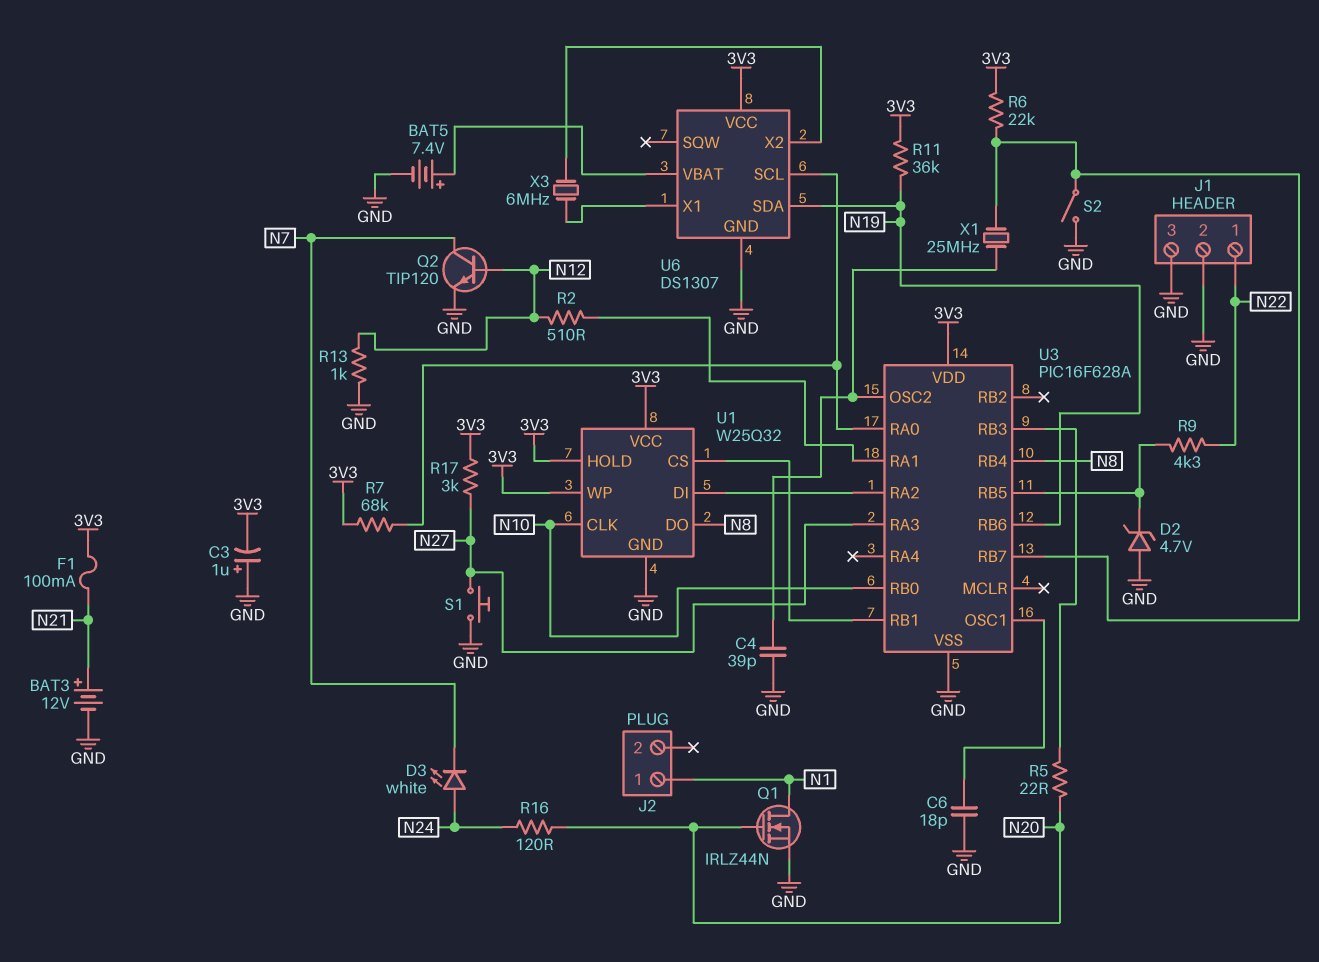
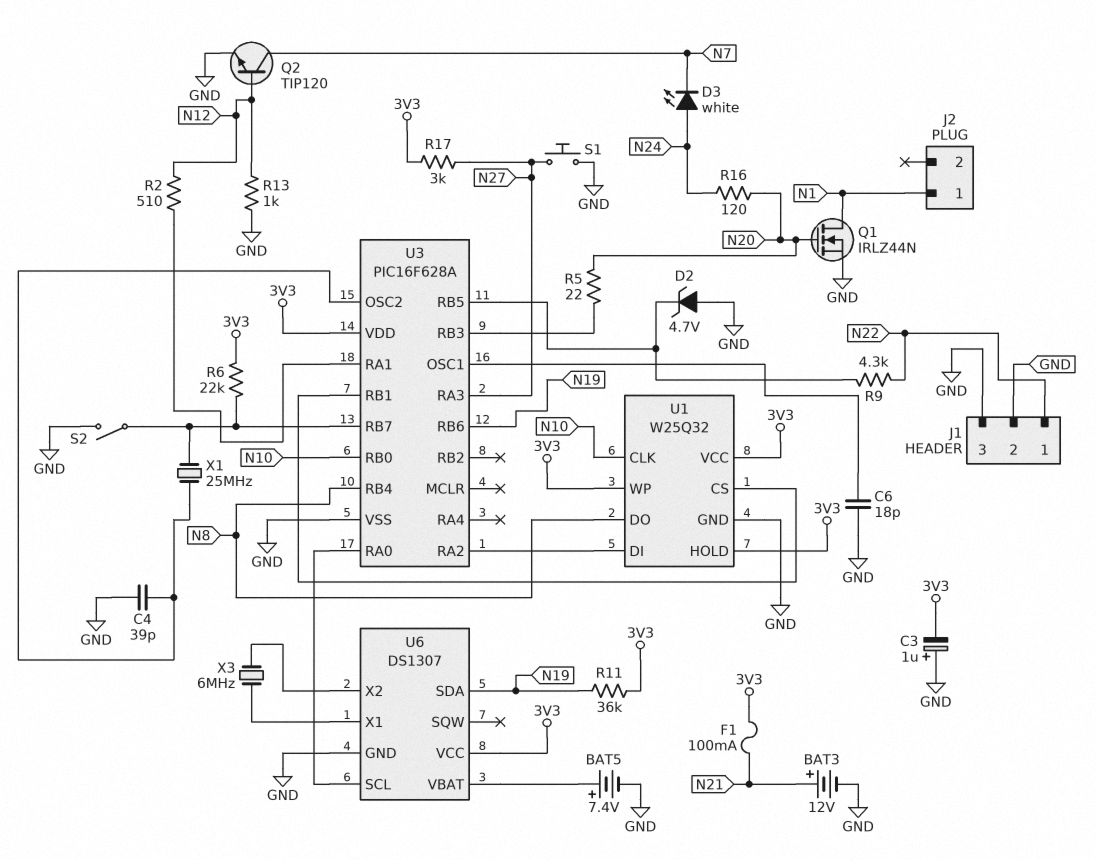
R7: 68k (3V3, U3/RA0) -> none

